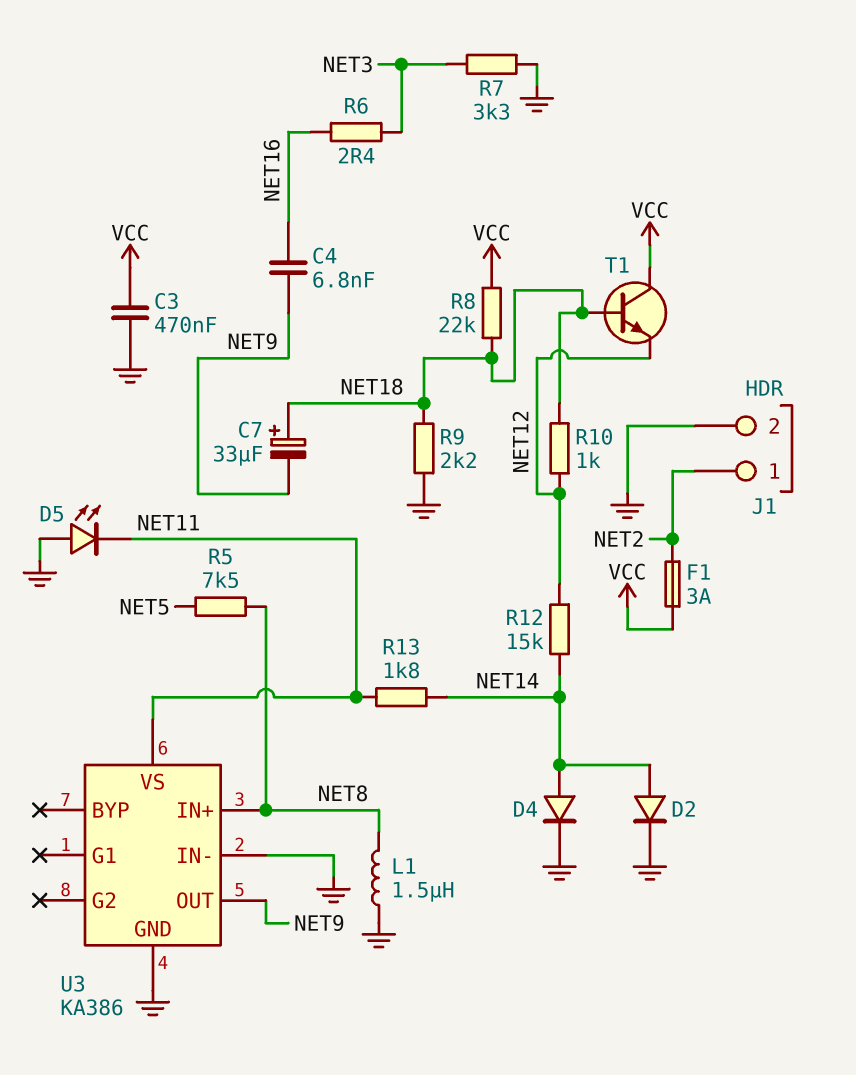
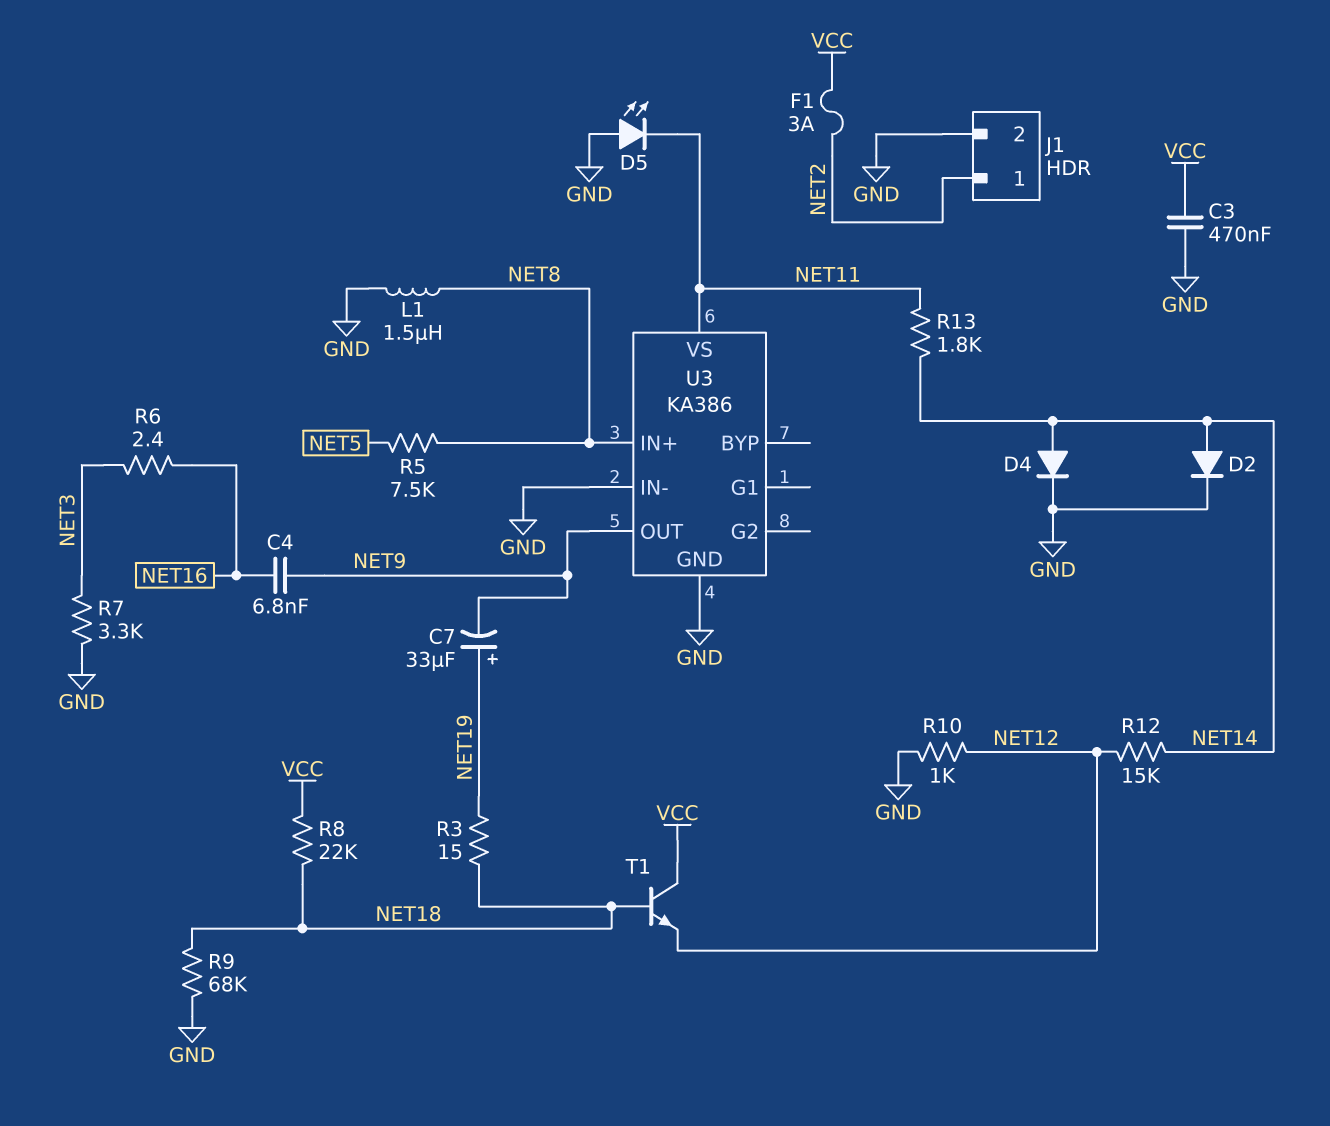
C7: 33uF (plus NET18, minus NET9) -> 33uF (plus NET19, minus NET9)
R3: none -> 15 (NET18, NET19)
R9: 2.2k (GND, NET18) -> 68k (GND, NET18)
R10: 1k (NET12, NET18) -> 1k (GND, NET12)

